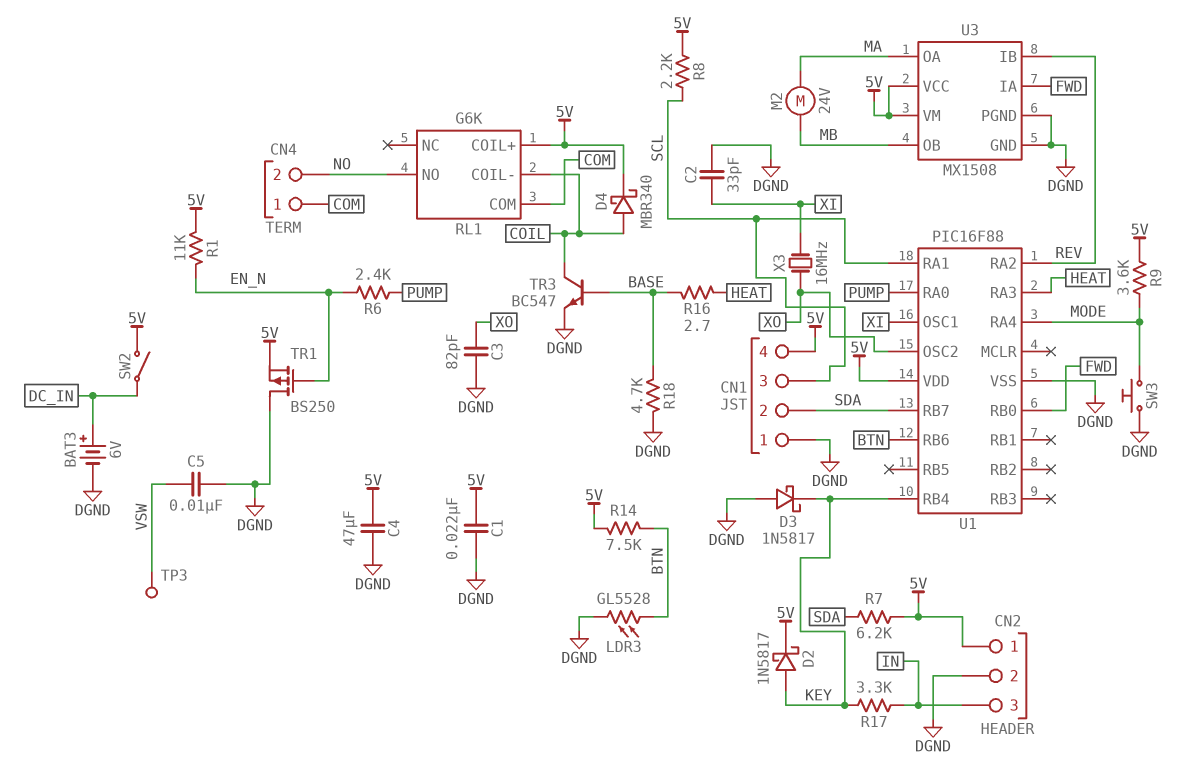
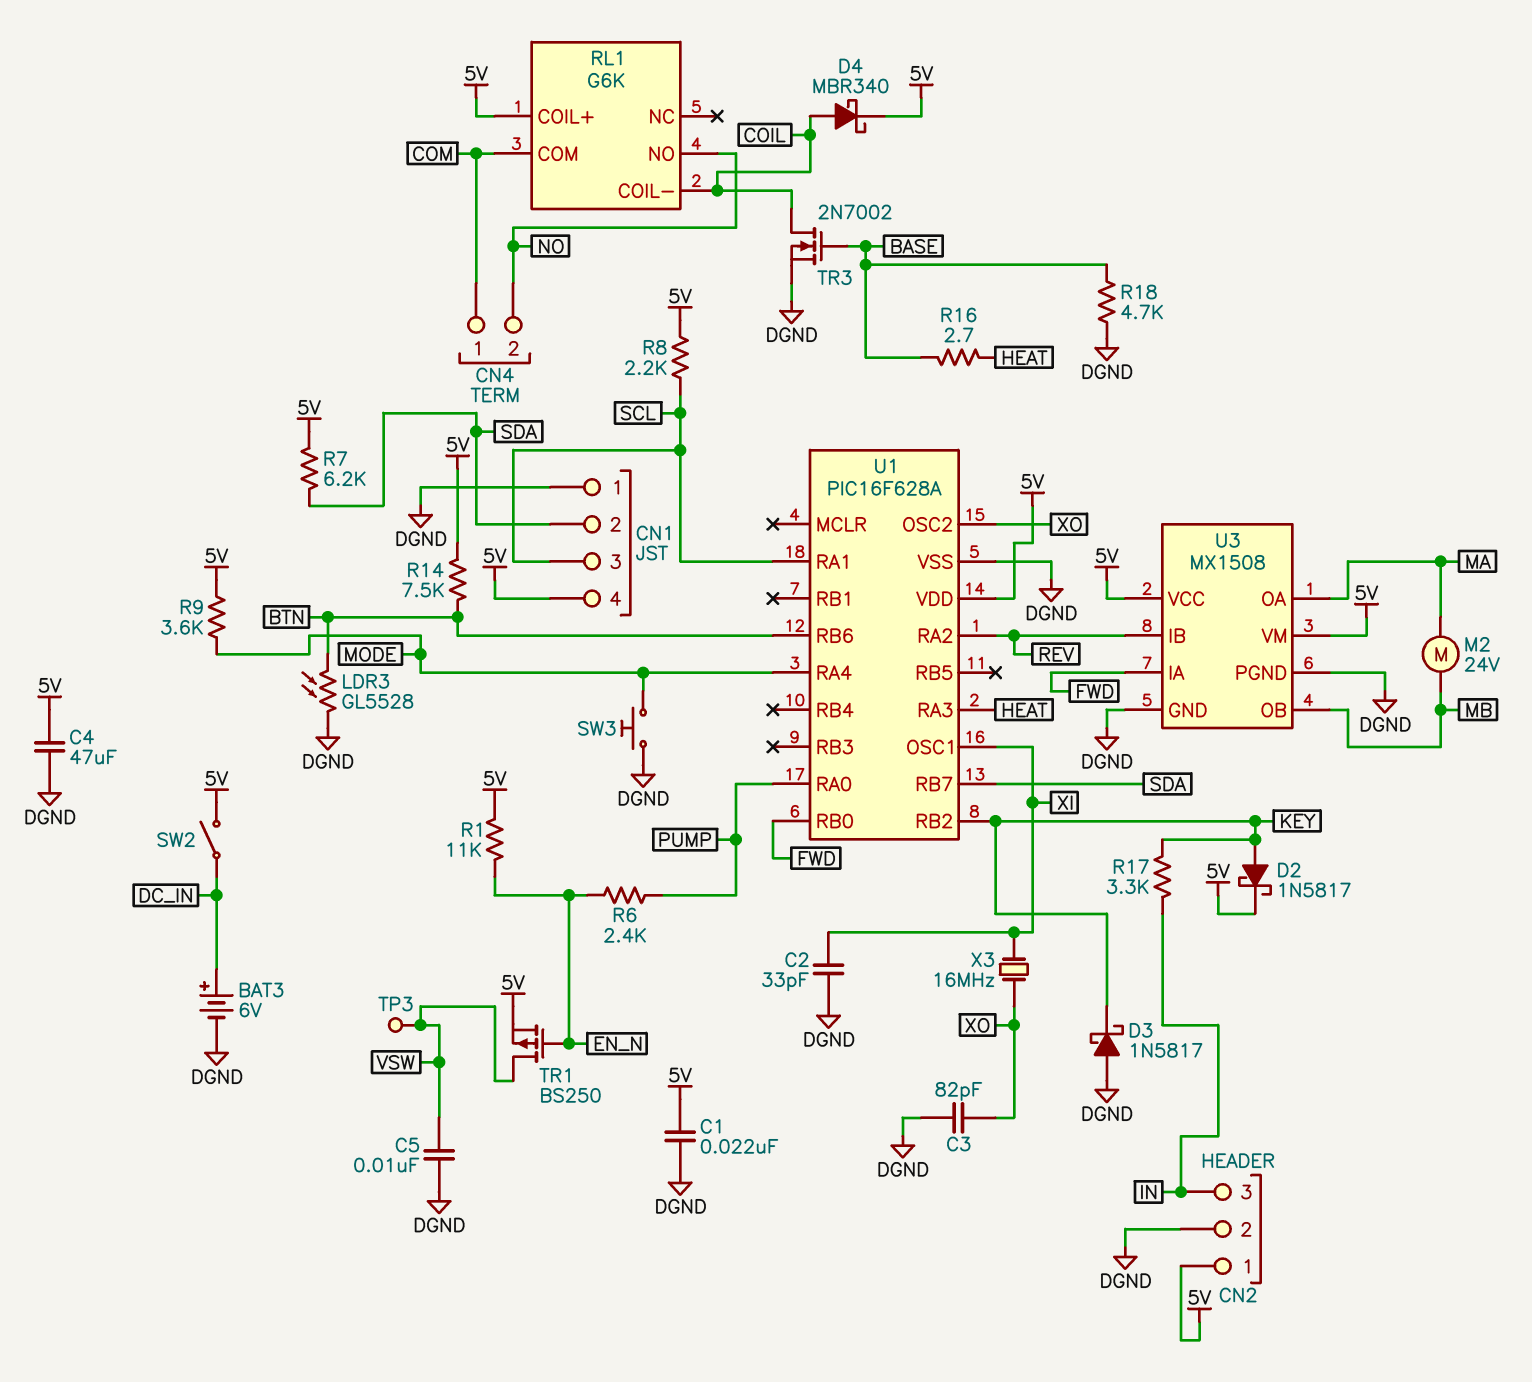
TR1: PMOS BS250 (G EN_N, D DGND, S 5V) -> PMOS BS250 (G EN_N, D VSW, S 5V)
TR3: NPN BC547 (B BASE, C COIL, E DGND) -> NMOS 2N7002 (G BASE, D COIL, S DGND)
U1: PIC16F88 -> PIC16F628A
U1 pin RB2: none -> KEY
U1 pin RB4: KEY -> none

